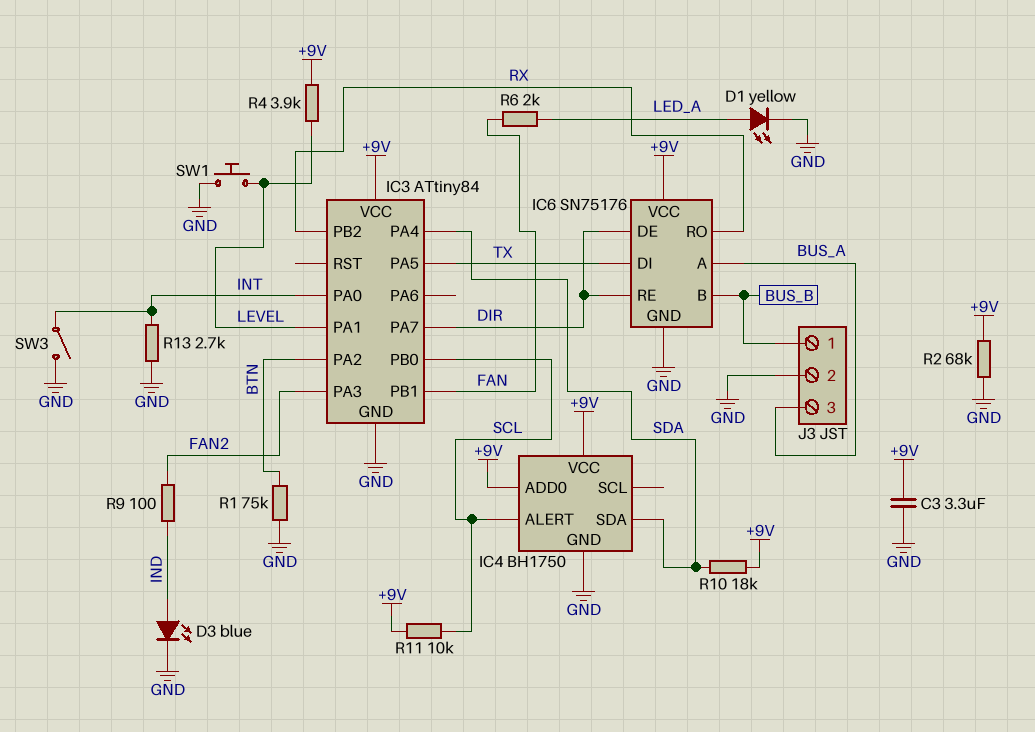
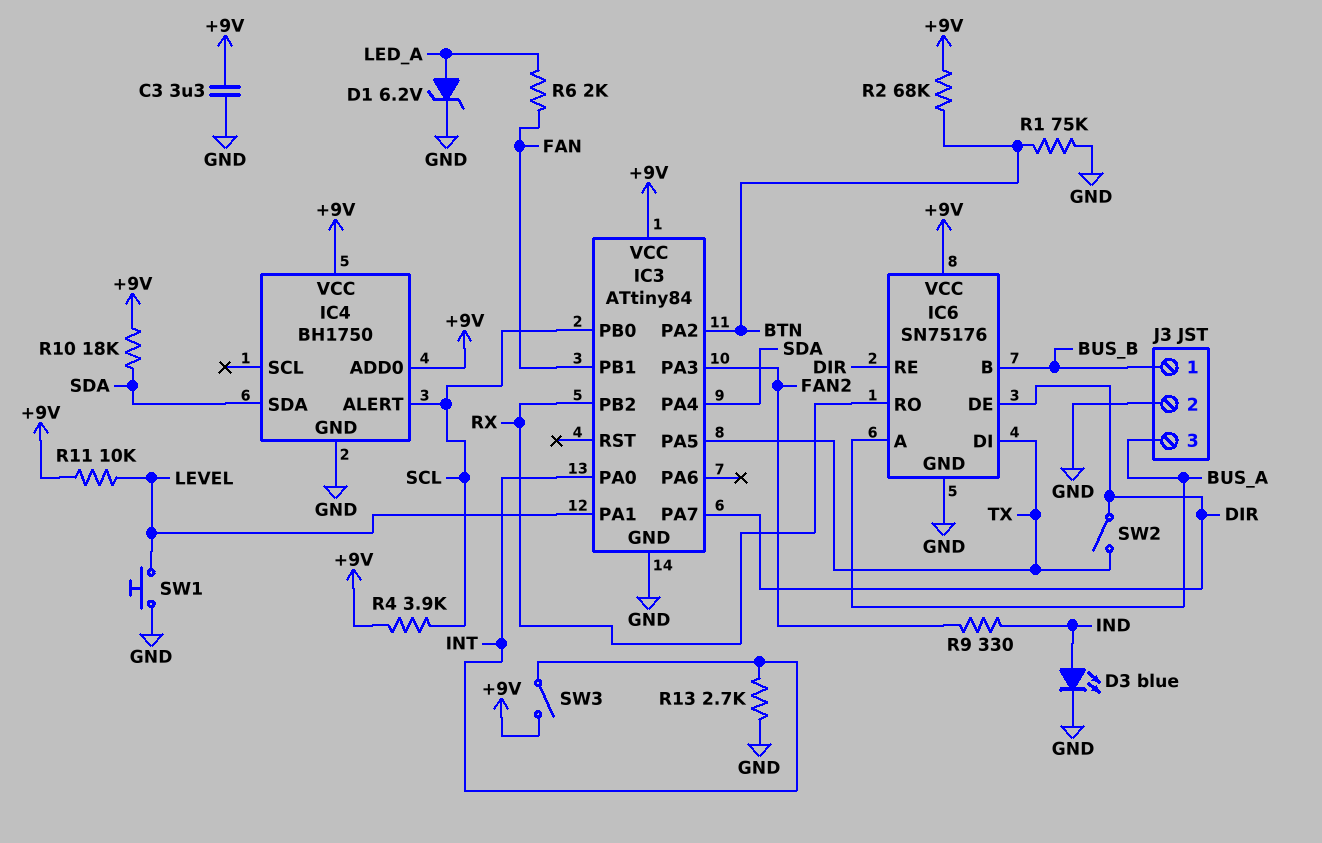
D1: LED yellow (A LED_A, K GND) -> zener 6.2V (A LED_A, K GND)
R2: 68k (+9V, GND) -> 68k (+9V, BTN)
R4: 3.9k (+9V, LEVEL) -> 3.9k (+9V, SCL)
R9: 100 (FAN2, IND) -> 330 (FAN2, IND)
R11: 10k (+9V, SCL) -> 10k (+9V, LEVEL)
SW2: none -> switch (DIR, TX)
SW3: switch (GND, INT) -> switch (+9V, INT)

